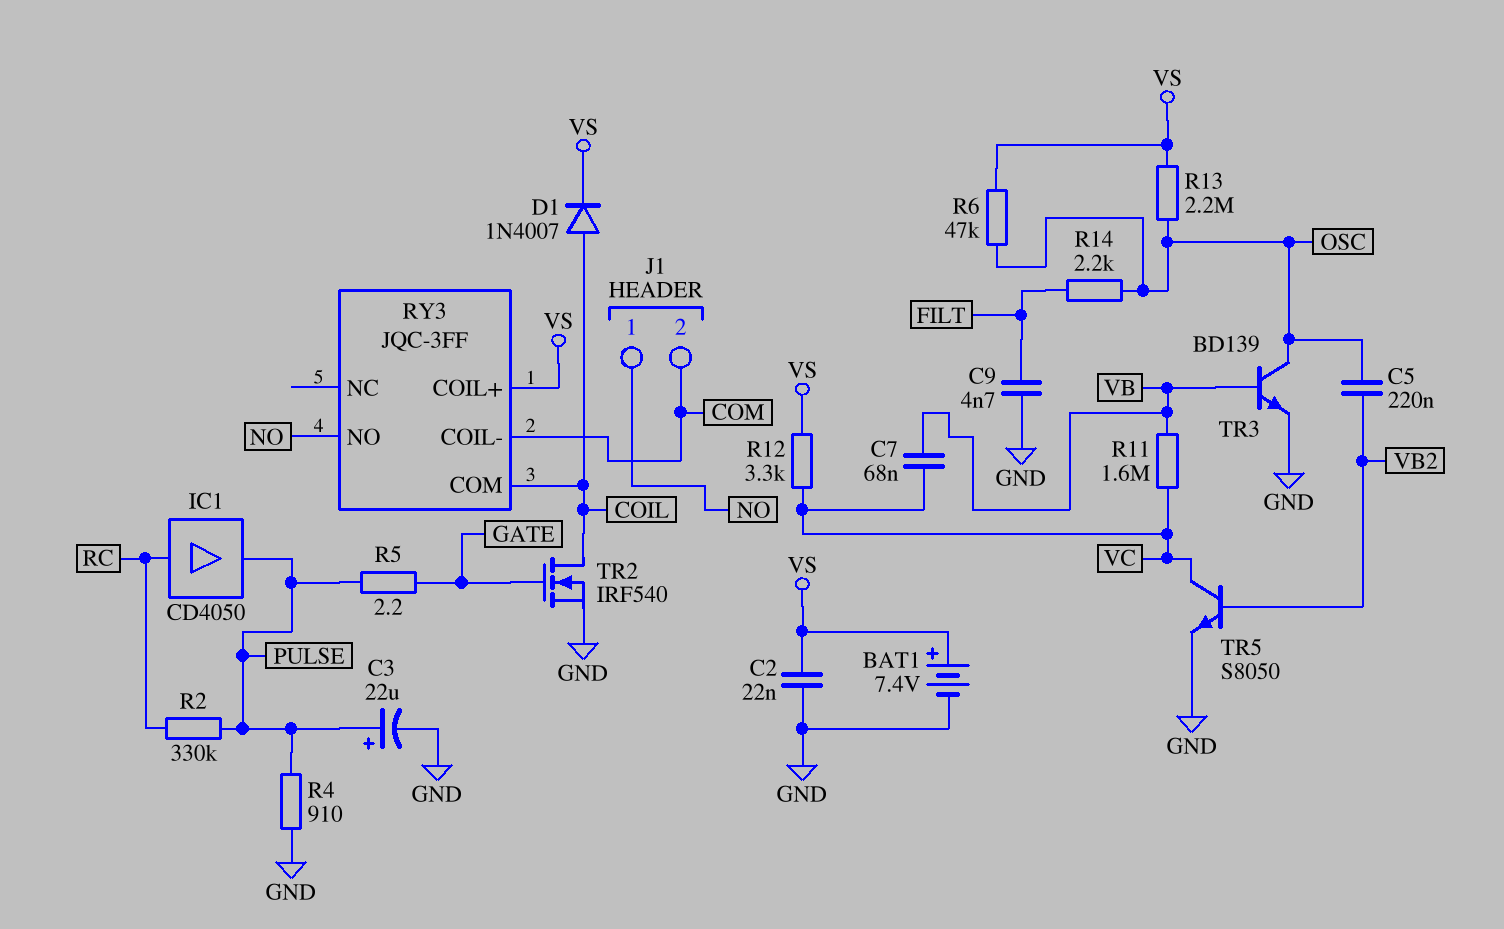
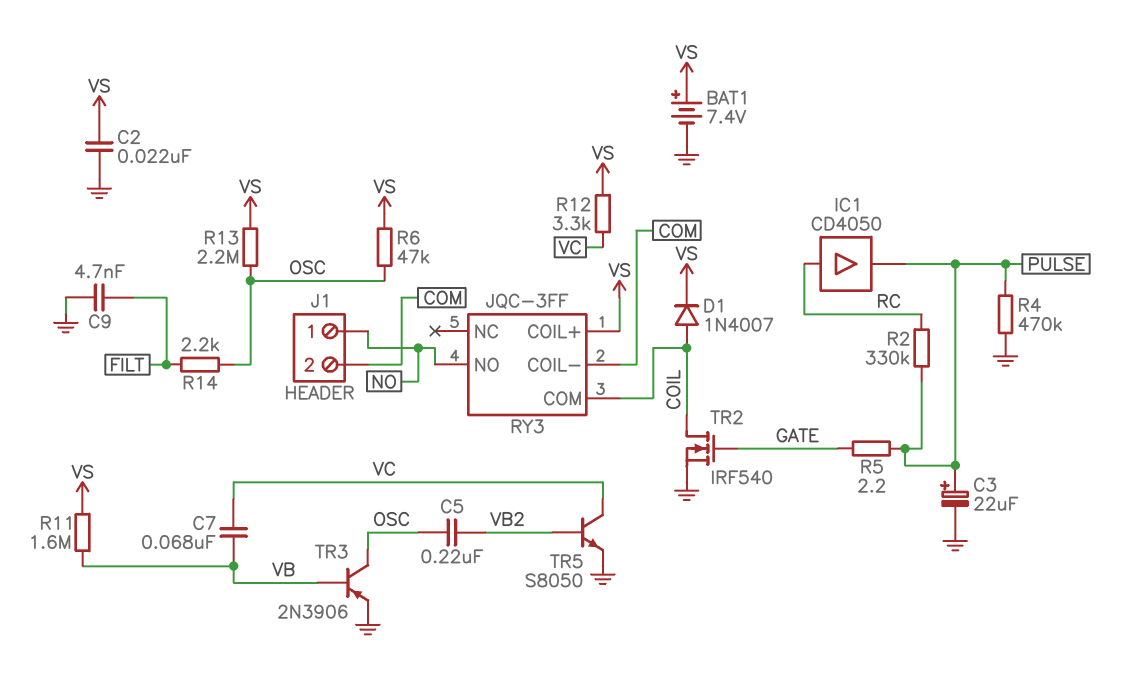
R4: 910 (GND, PULSE) -> 470k (GND, PULSE)
R11: 1.6M (VB, VC) -> 1.6M (VB, VS)
TR3: NPN BD139 (B VB, C OSC, E GND) -> PNP 2N3906 (B VB, C OSC, E GND)

